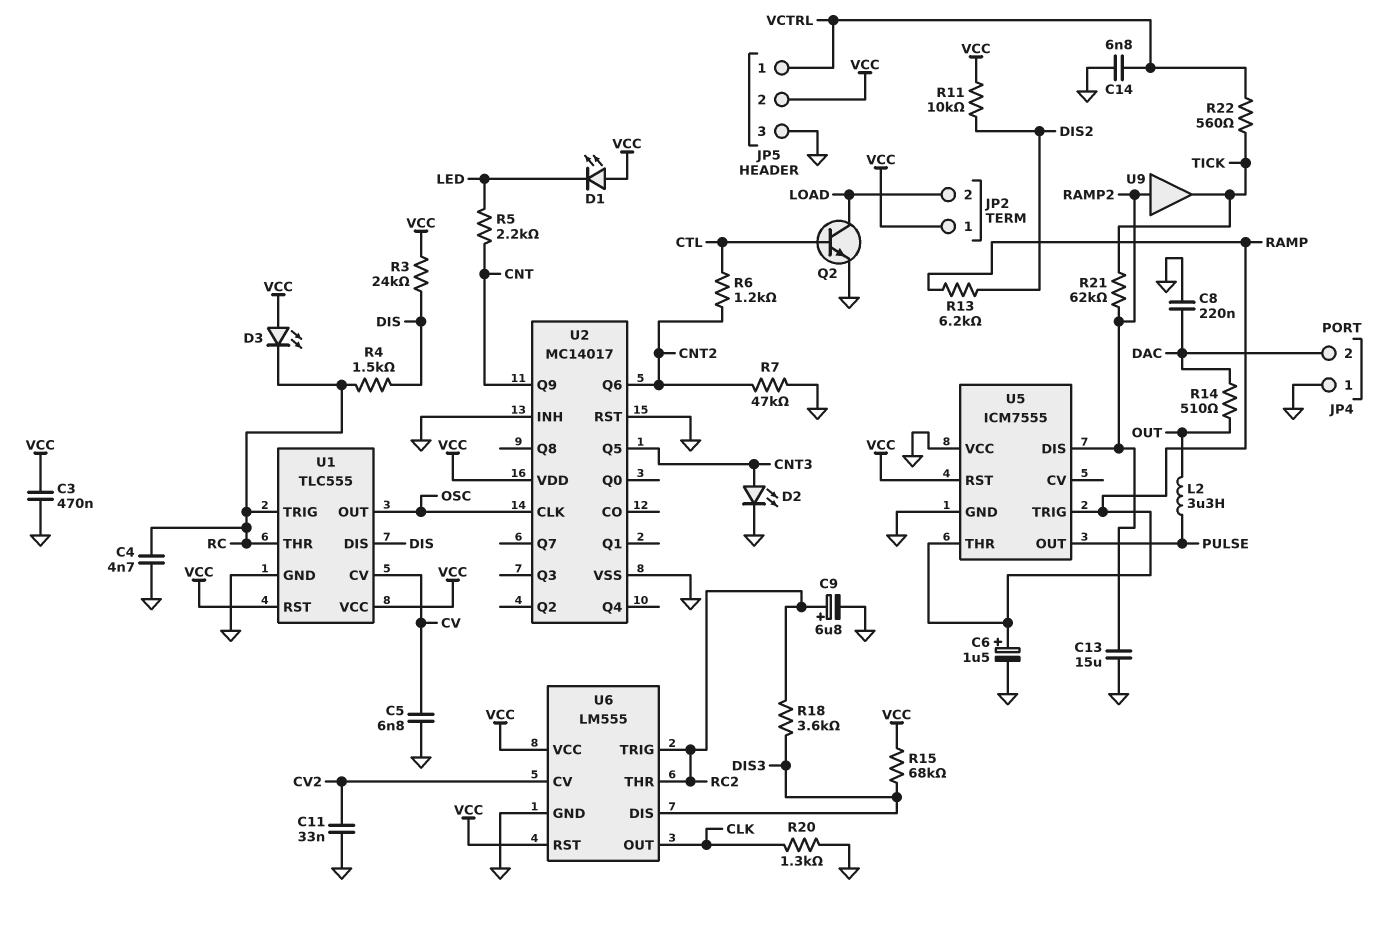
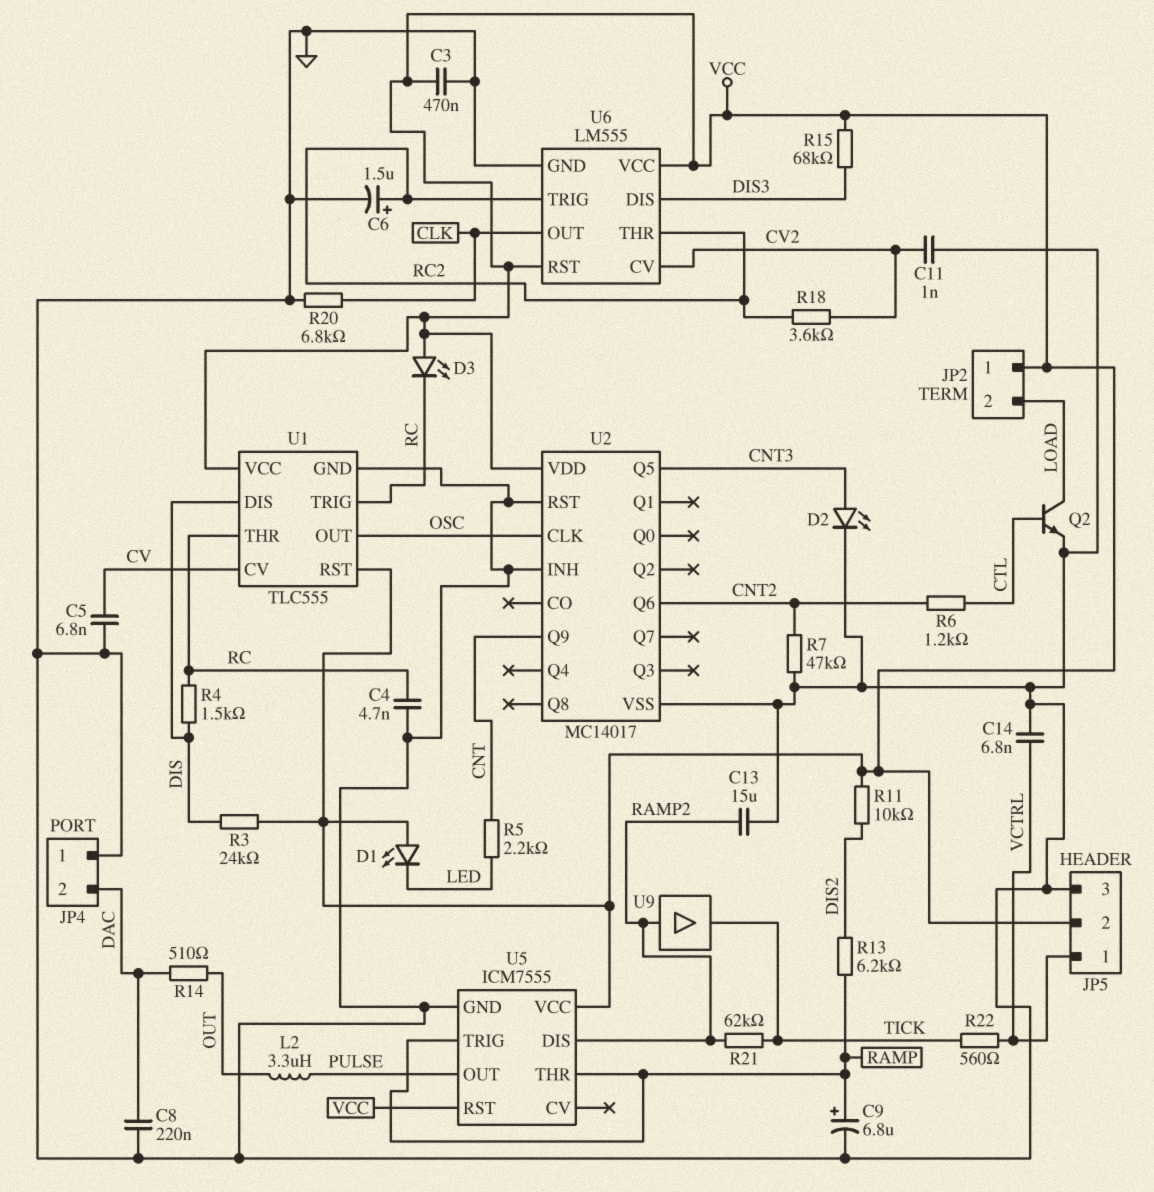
C6: 1.5uF (plus RAMP, minus GND) -> 1.5uF (plus RC2, minus GND)
C9: 6.8uF (plus RC2, minus GND) -> 6.8uF (plus RAMP, minus GND)
C11: 33nF (CV2, GND) -> 1nF (CV2, GND)
R18: 3.6k (DIS3, RC2) -> 3.6k (CV2, RC2)
R20: 1.3k (CLK, GND) -> 6.8k (CLK, GND)
U5 pin VCC: GND -> VCC

